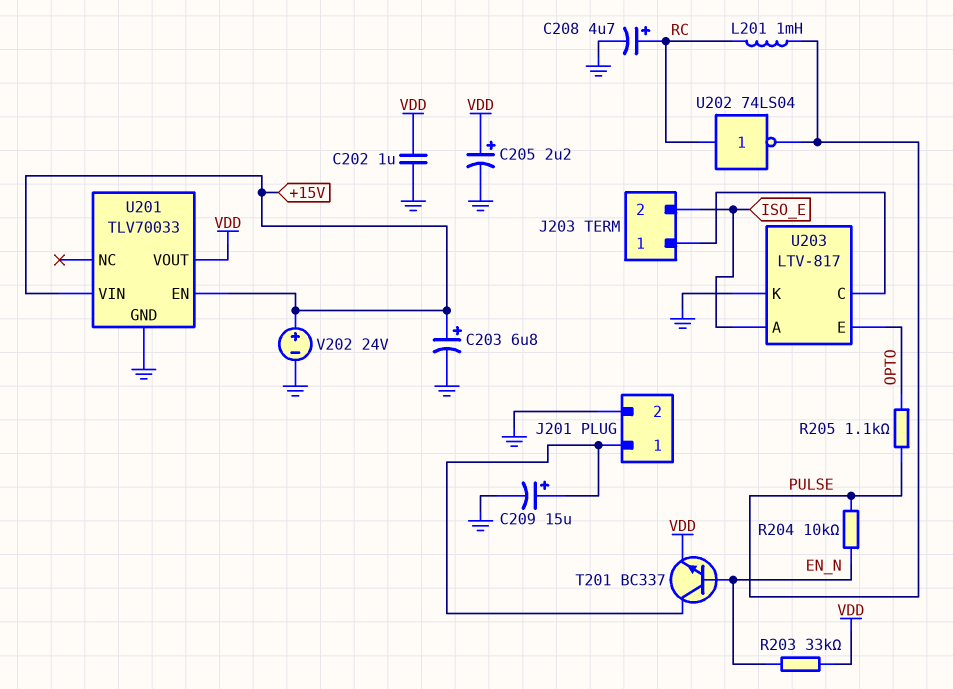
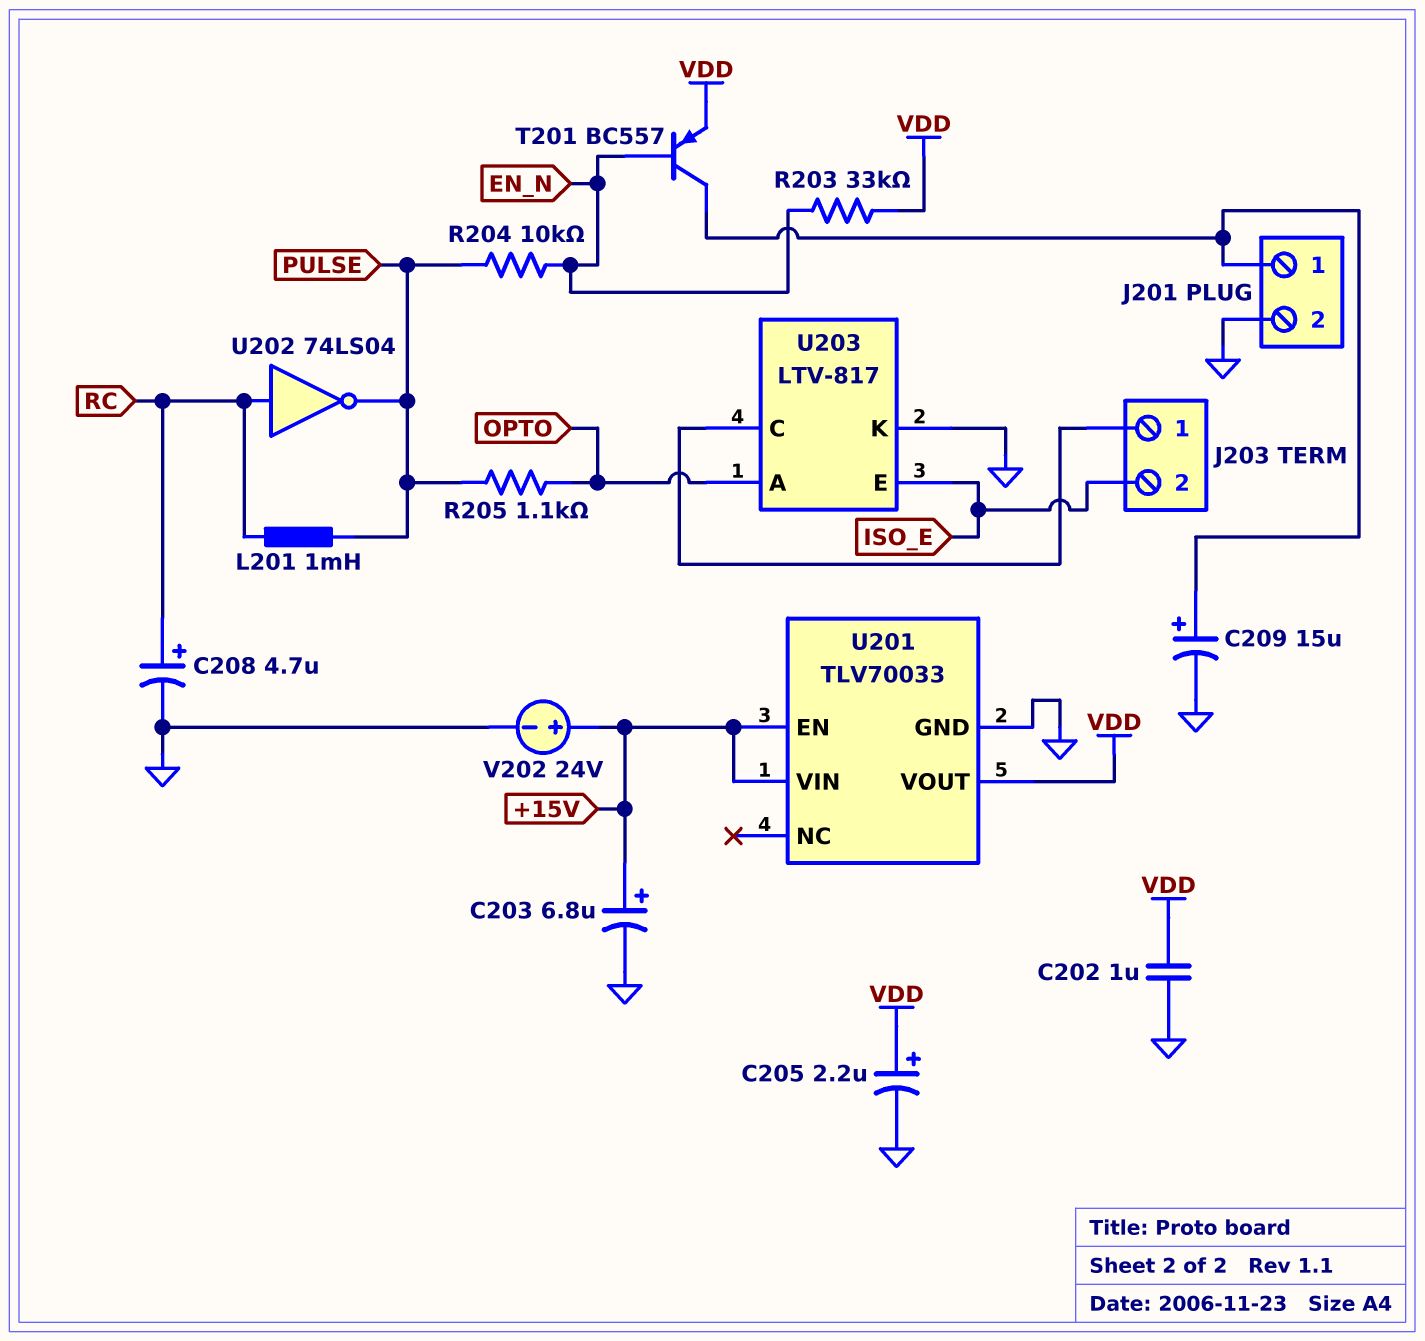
T201: NPN BC337 (B EN_N, C J201/1, E VDD) -> PNP BC557 (B EN_N, C J201/1, E VDD)
U203 pin A: ISO_E -> OPTO
U203 pin E: OPTO -> ISO_E

